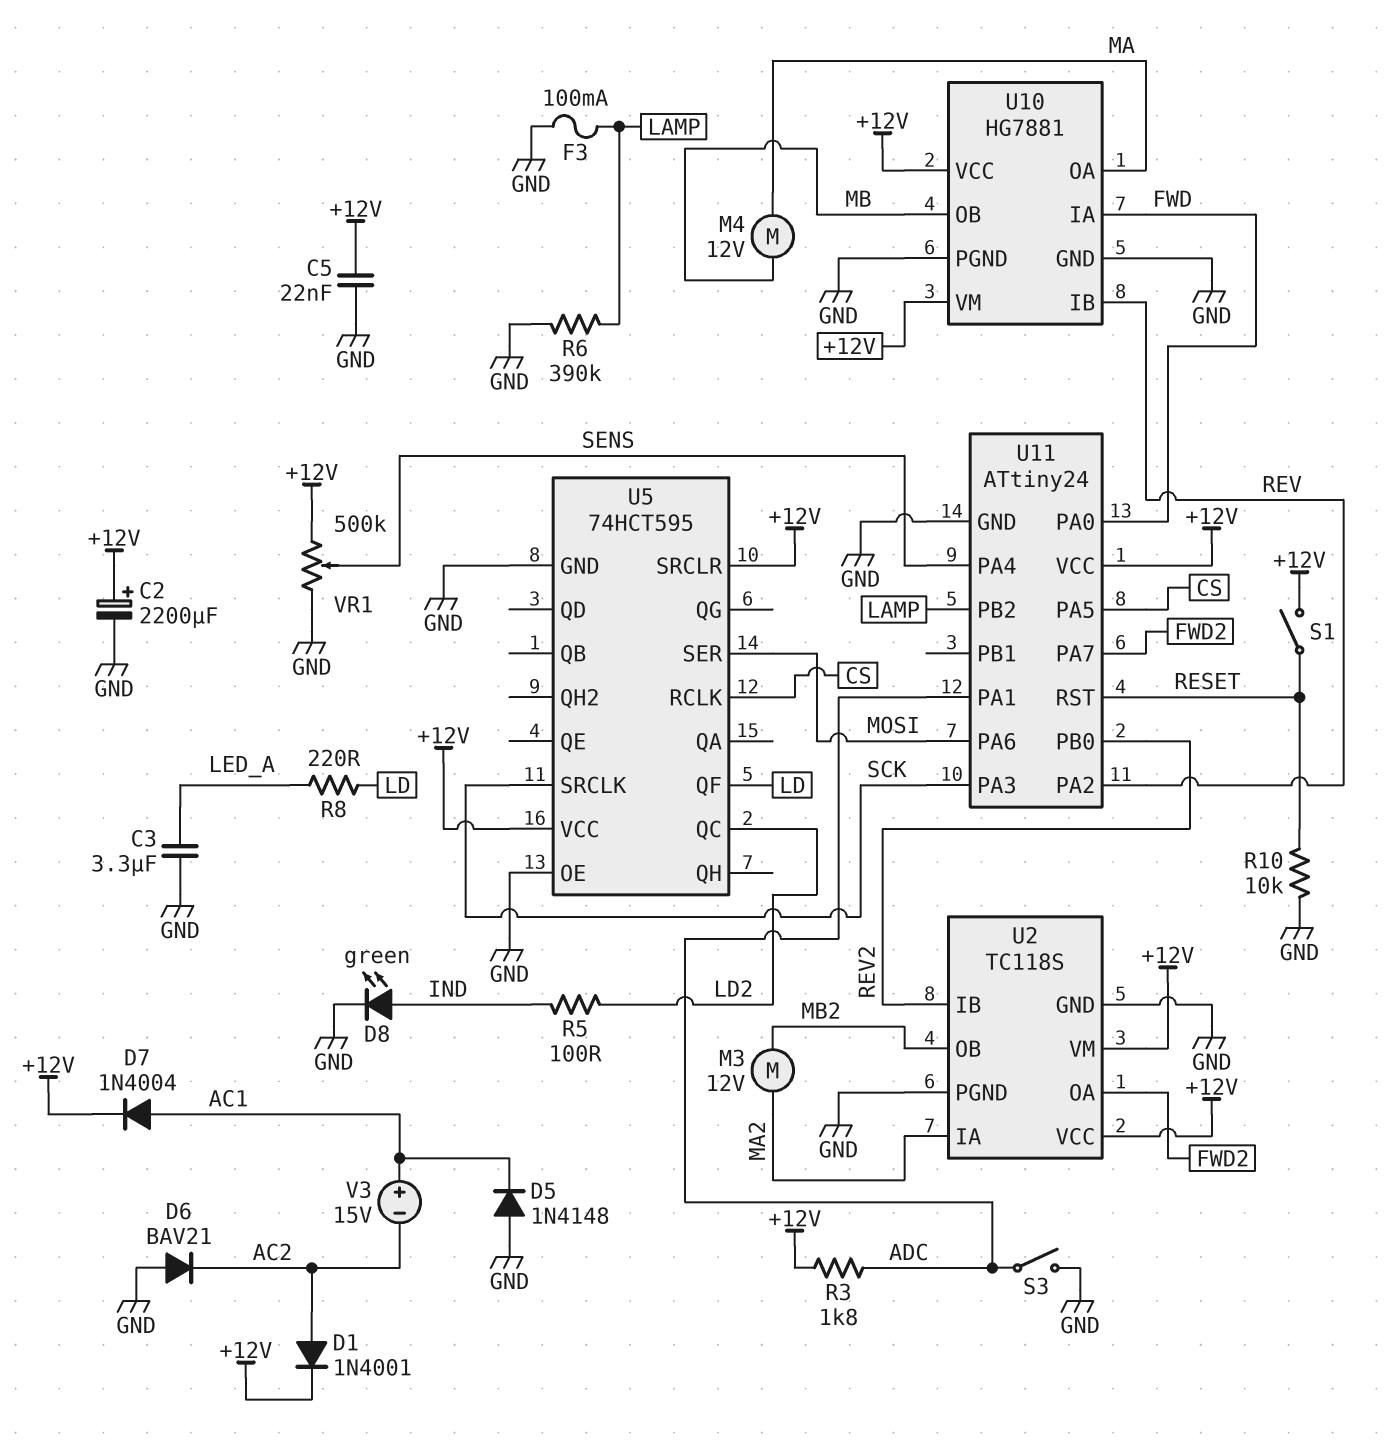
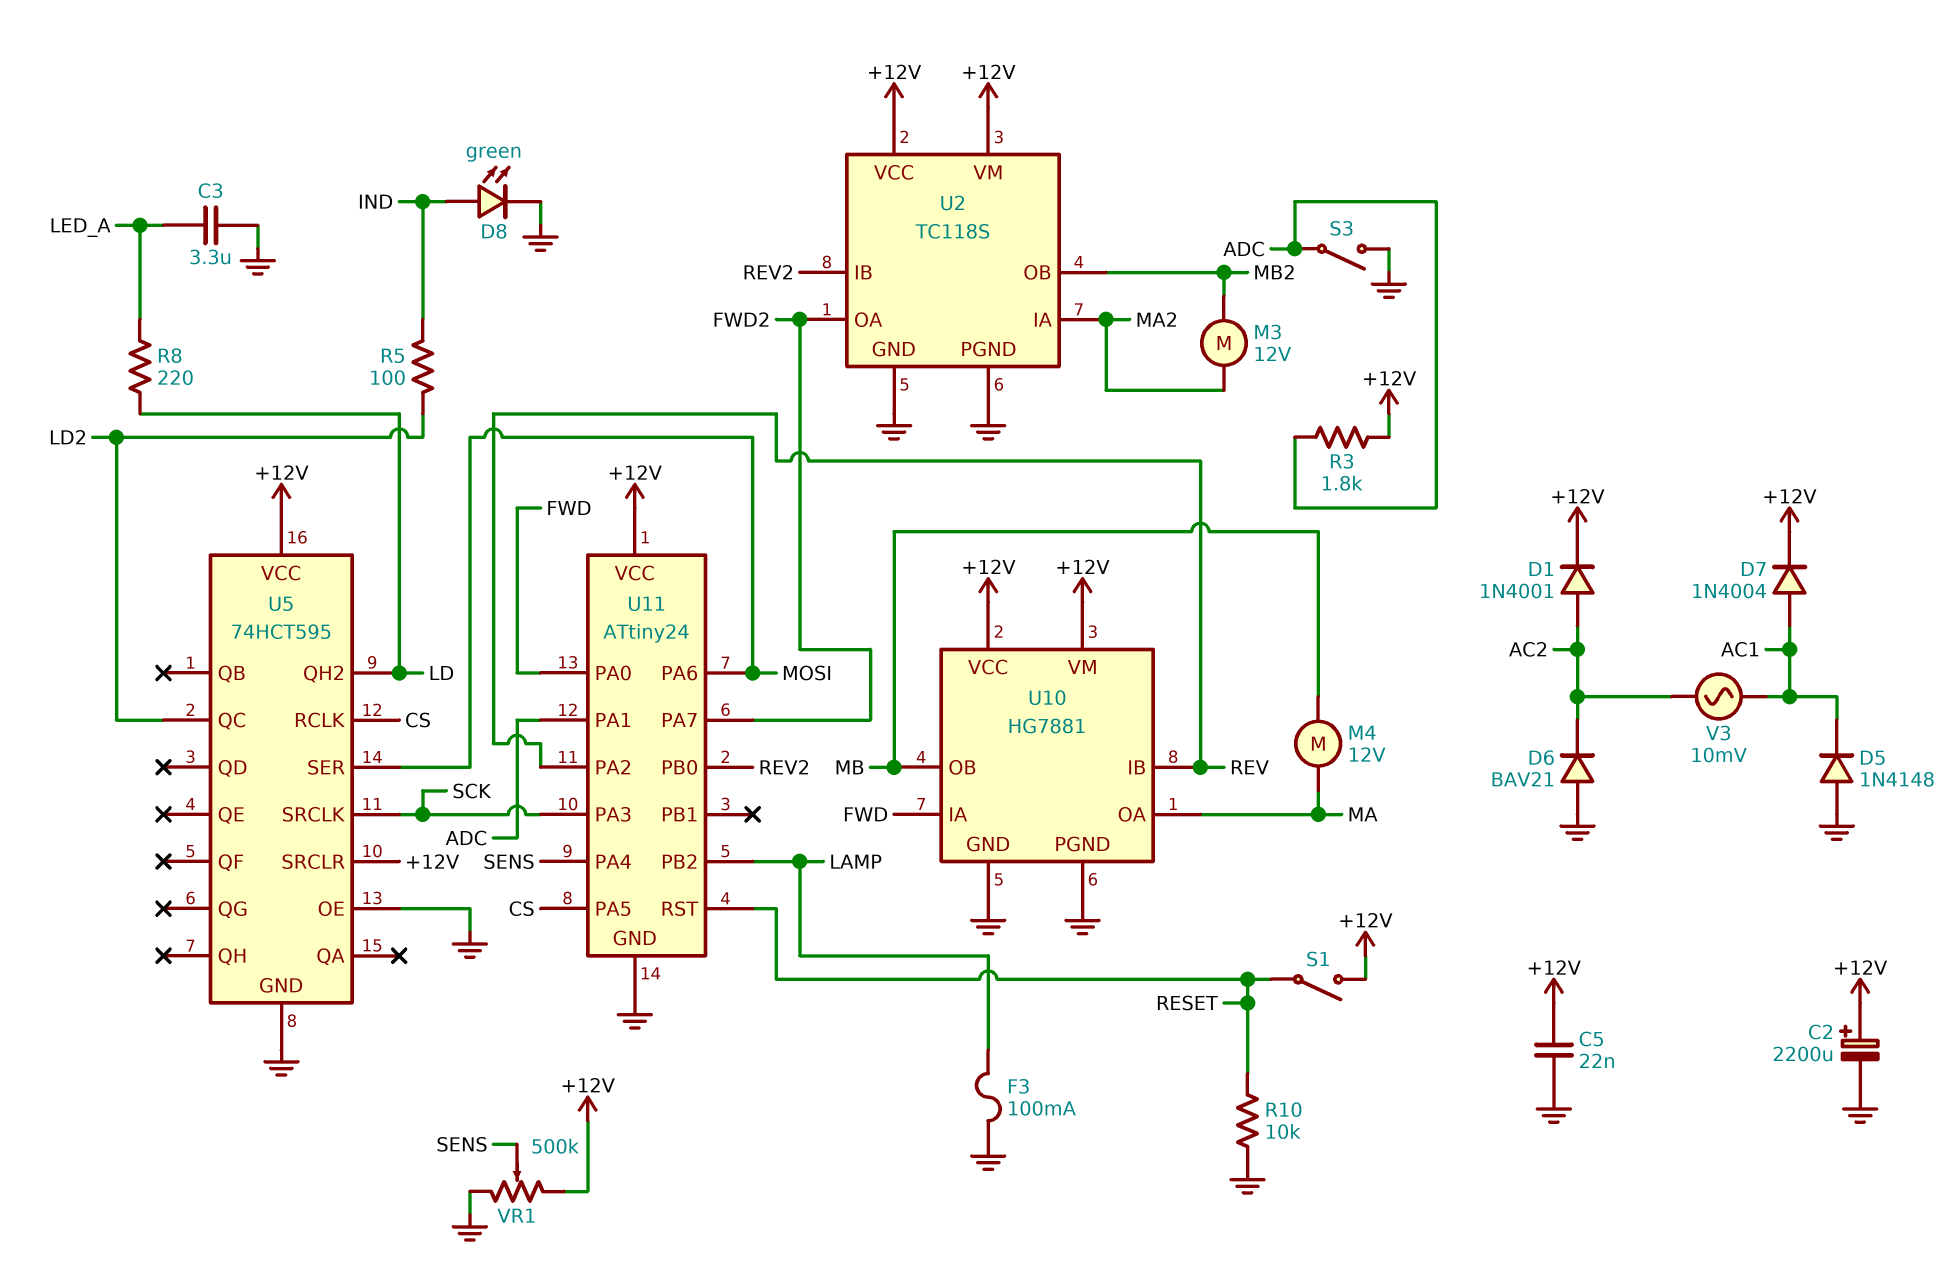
R6: 390k (GND, LAMP) -> none
U5 pin QF: LD -> none
U5 pin QH2: none -> LD
V3: 15V (plus AC1, minus AC2) -> AC 10mV (AC1, AC2)

